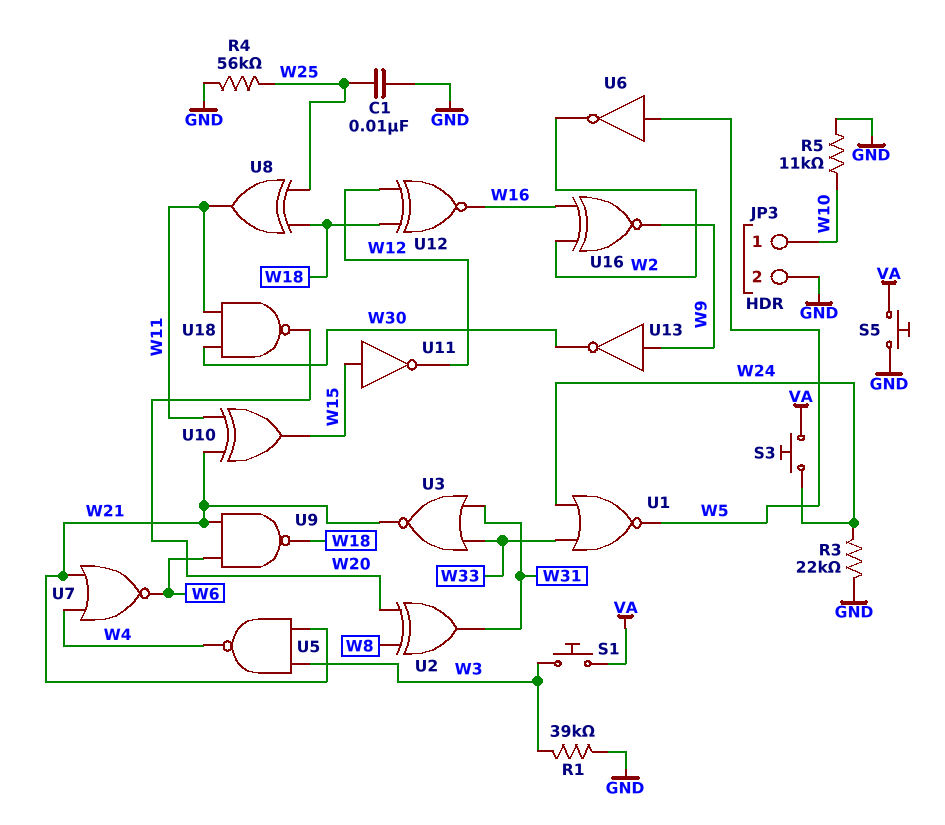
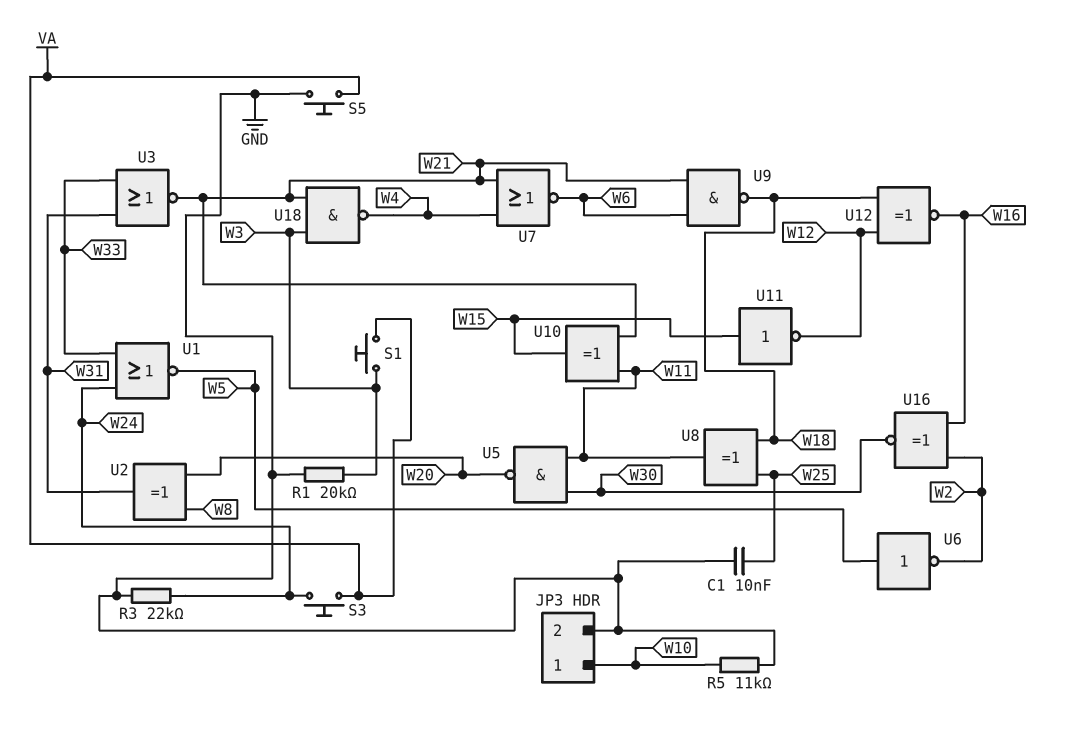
R1: 39k (GND, W3) -> 20k (GND, W3)
R4: 56k (GND, W25) -> none
U5: NAND (in W3, in W21, out W4) -> NAND (in W11, in W30, out W20)
U13: NOT (in W9, out W30) -> none
U16: XNOR (in W2, in W16, out W9) -> XNOR (in W2, in W16, out W30)
U18: NAND (in W11, in W30, out W20) -> NAND (in W3, in W21, out W4)

